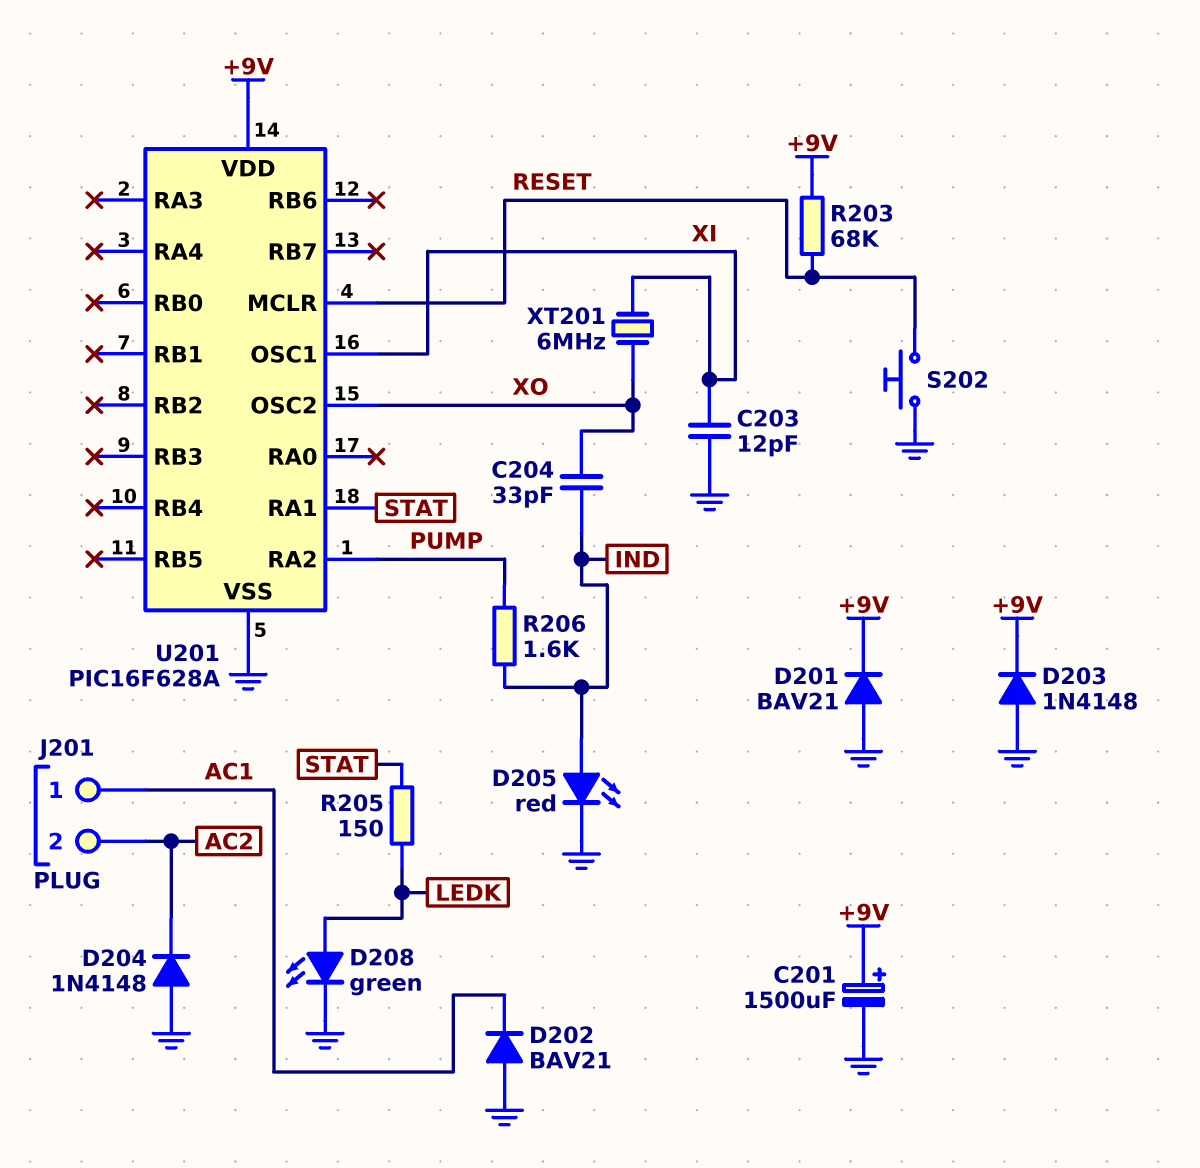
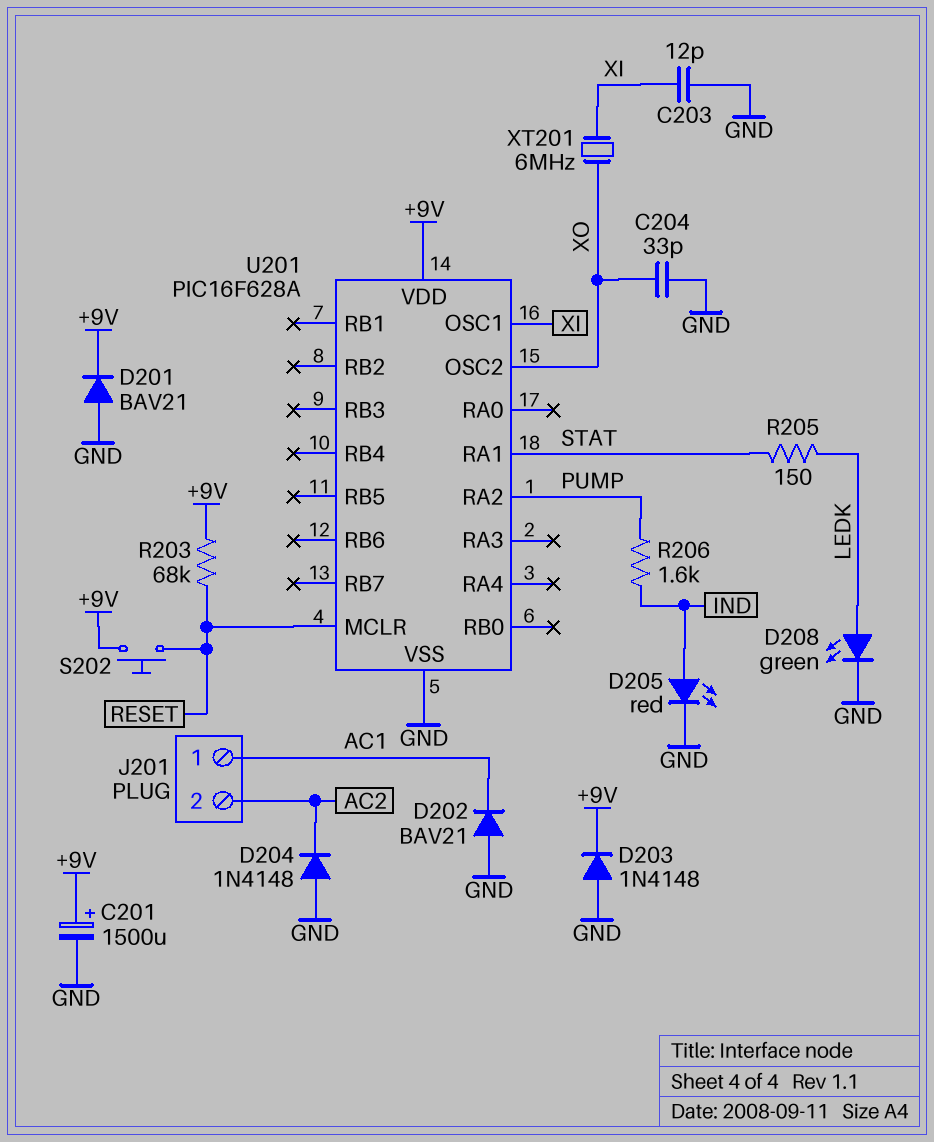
C204: 33pF (IND, XO) -> 33pF (GND, XO)
S202: button (GND, RESET) -> button (+9V, RESET)

